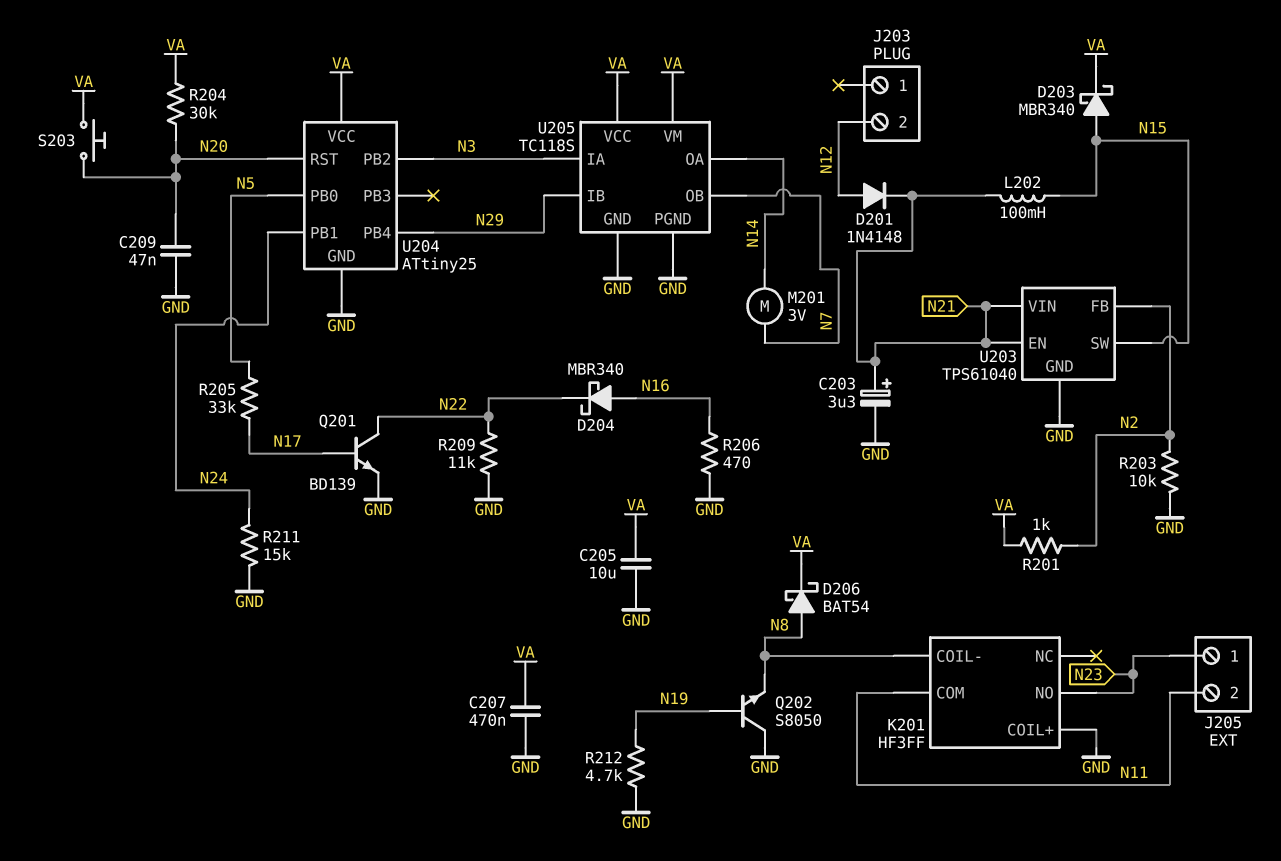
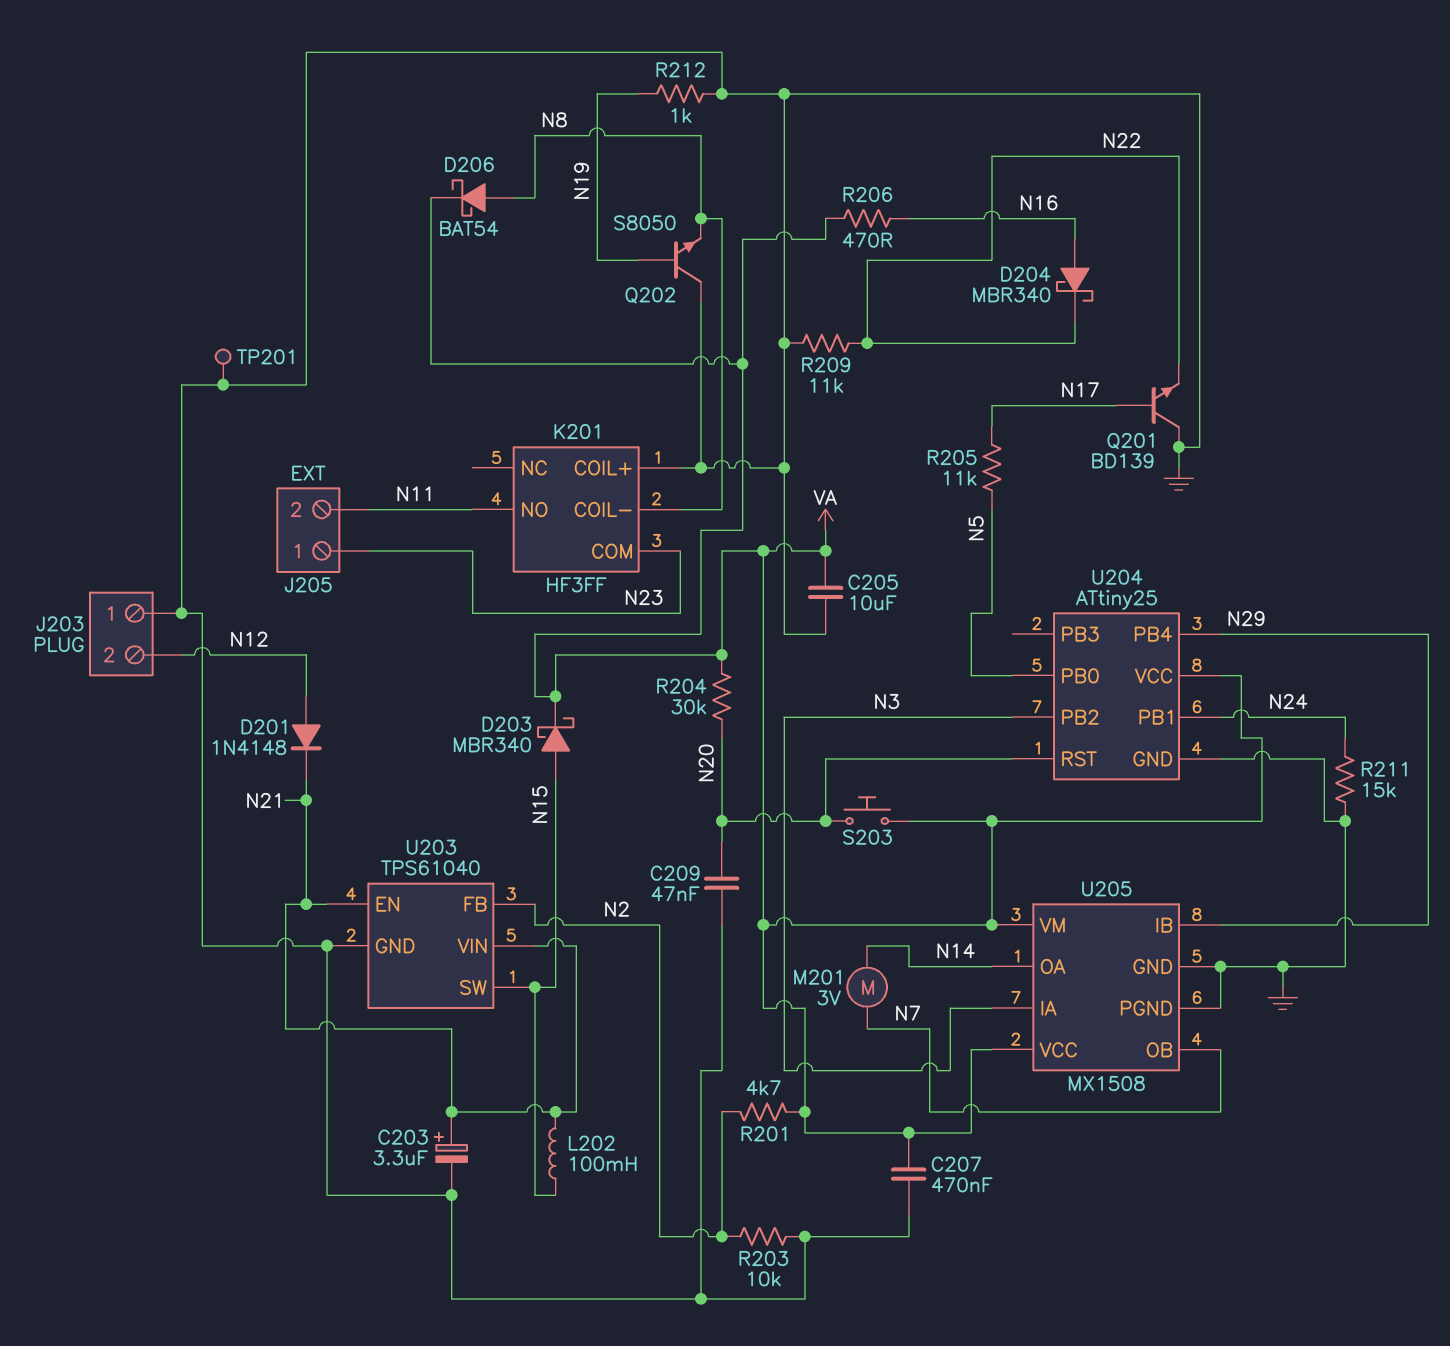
J203 pin 1: none -> GND
K201 pin COM: N11 -> N23
K201 pin NO: N23 -> N11
Q201: NPN BD139 (B N17, C N22, E GND) -> NPN BD139 (B N17, C GND, E N22)
R201: 1k (N2, VA) -> 4.7k (N2, VA)
R205: 33k (N5, N17) -> 11k (N5, N17)
R206: 470 (GND, N16) -> 470 (N16, VA)
R212: 4.7k (GND, N19) -> 1k (GND, N19)
TP201: none -> test point (GND)
U205: TC118S -> MX1508

